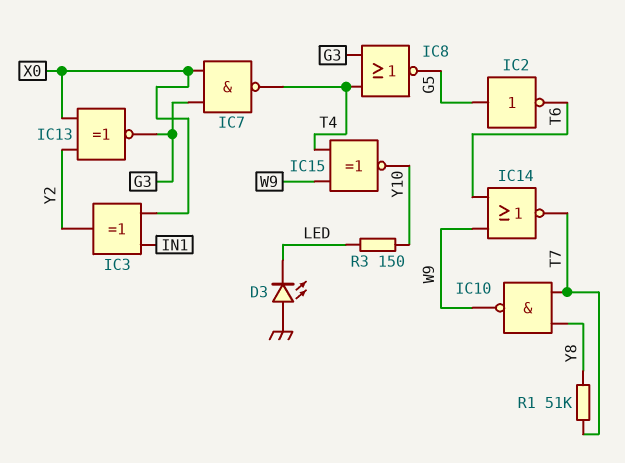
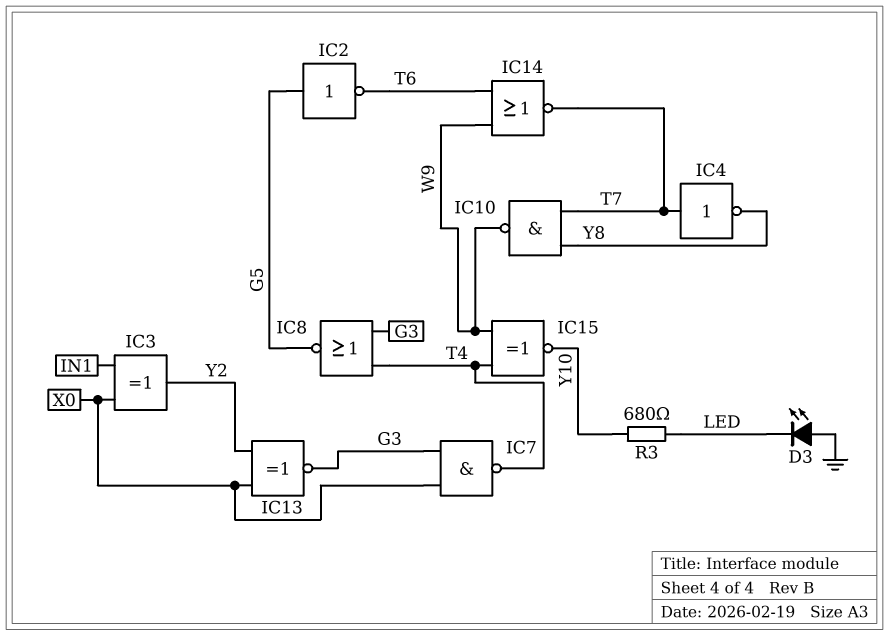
IC4: none -> NOT (in T7, out Y8)
R1: 51k (T7, Y8) -> none
R3: 150 (LED, Y10) -> 680 (LED, Y10)

